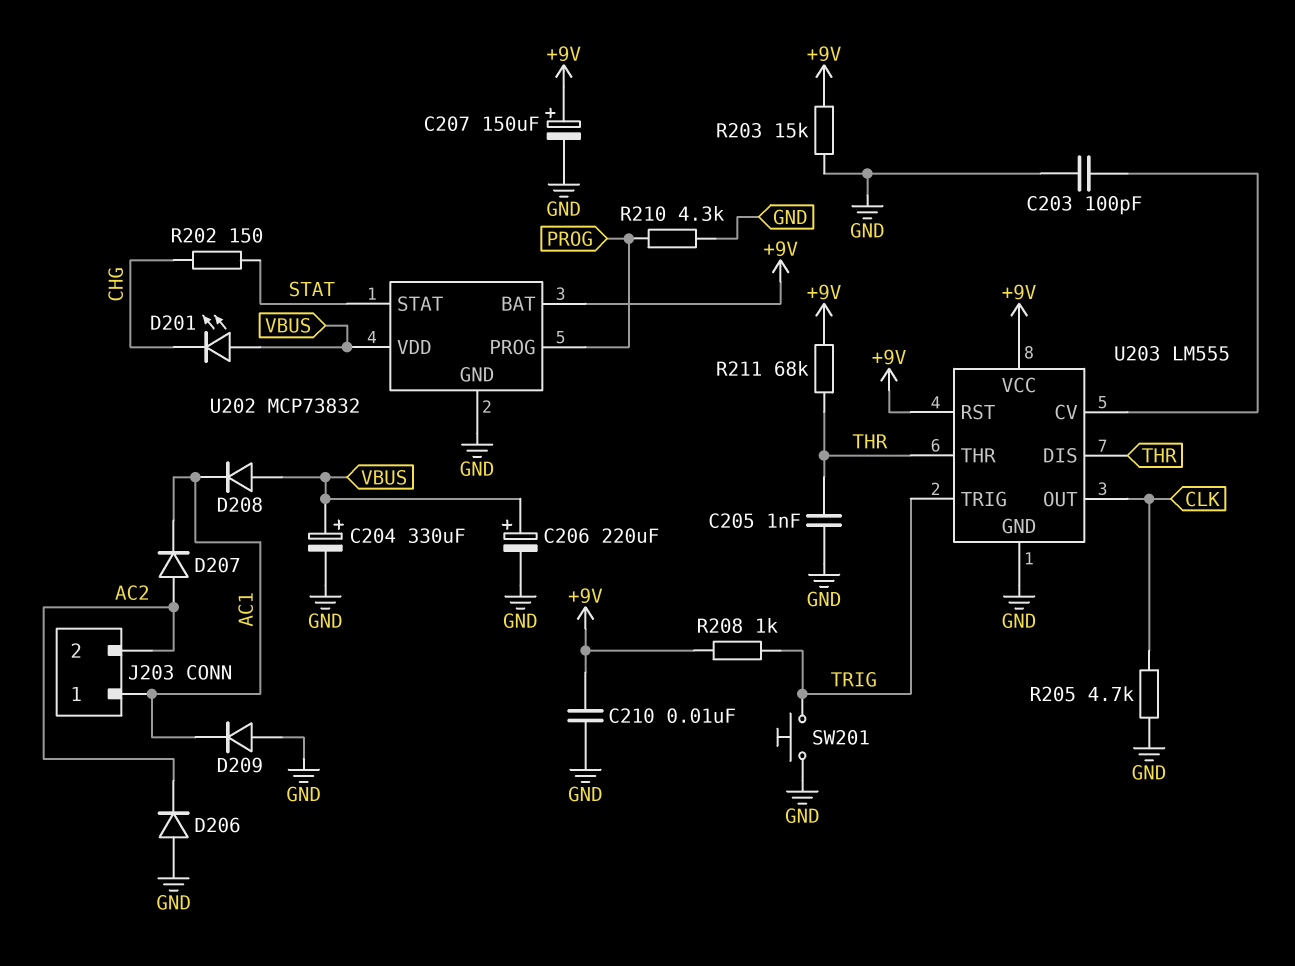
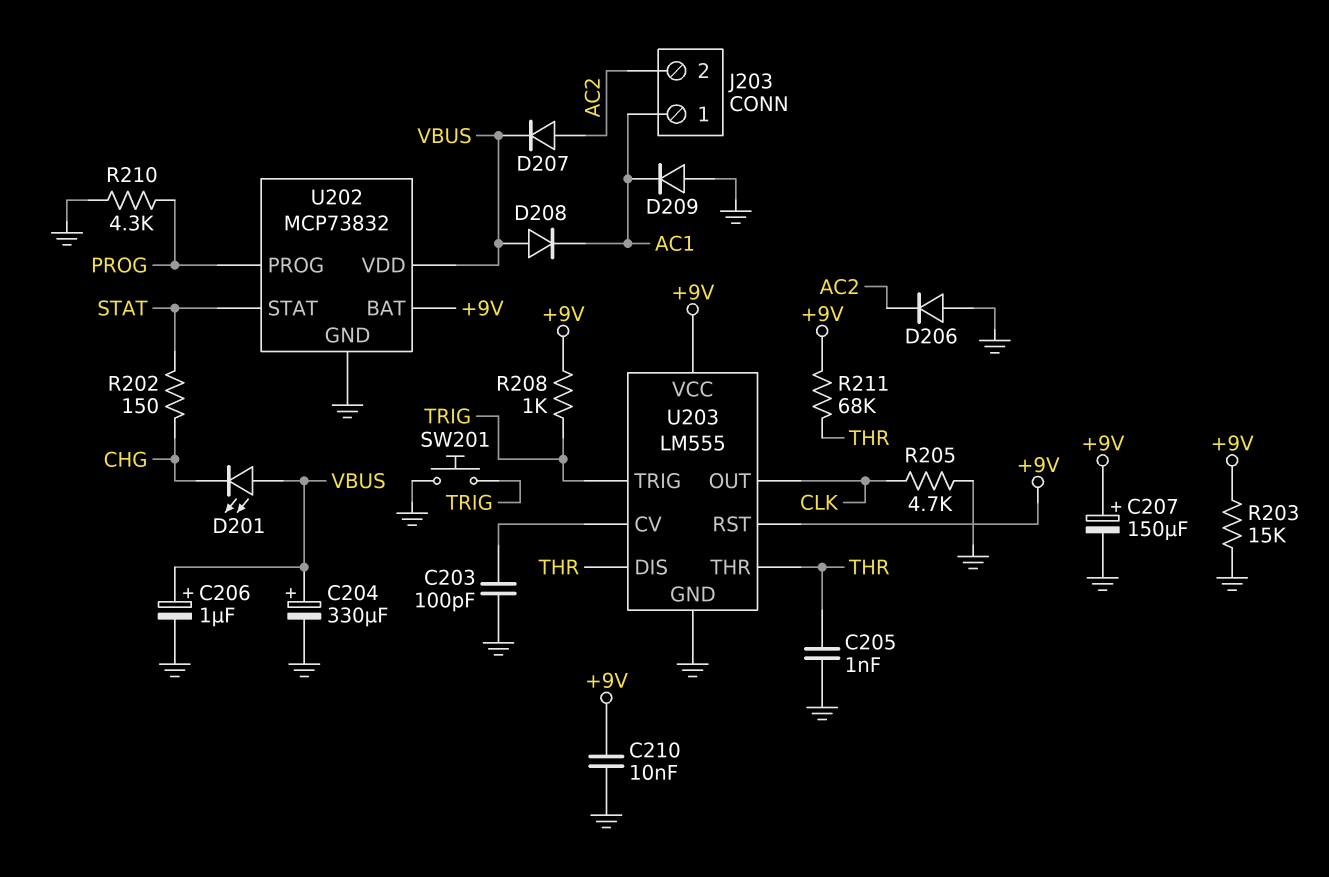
C206: 220uF (plus VBUS, minus GND) -> 1uF (plus VBUS, minus GND)
D207: diode (A AC2, K AC1) -> diode (A AC2, K VBUS)

